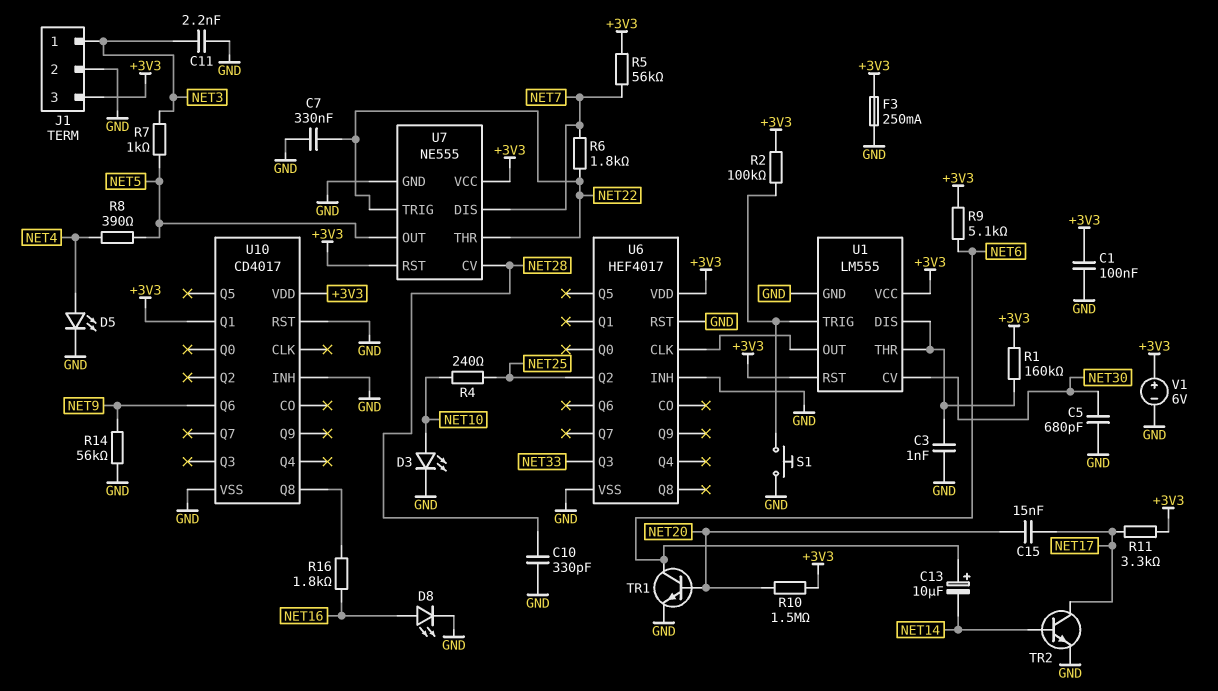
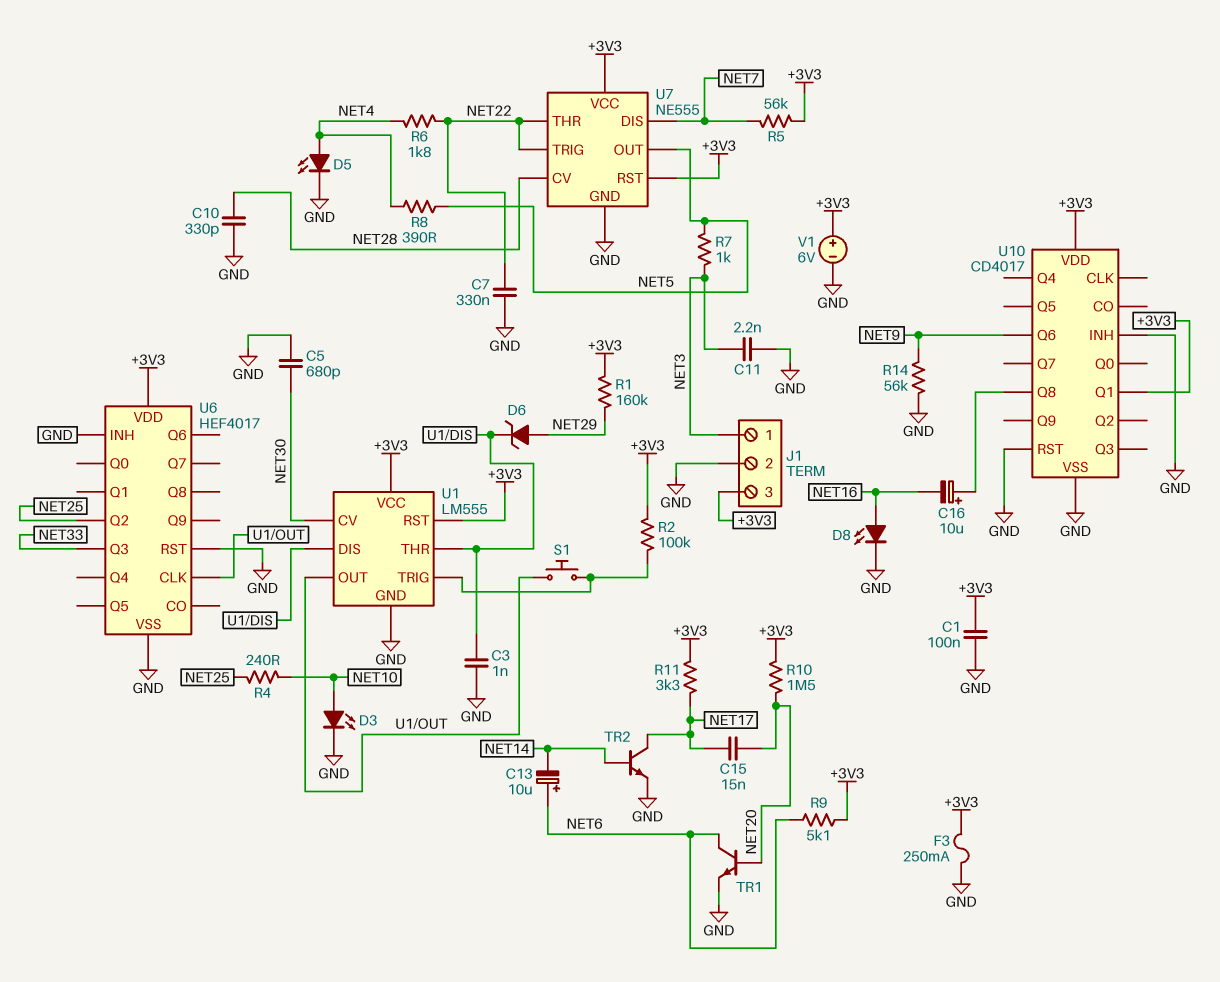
C16: none -> 10uF (plus U10/Q8, minus NET16)
D6: none -> zener (A NET29, K U1/DIS)
R1: 160k (+3V3, U1/DIS) -> 160k (+3V3, NET29)
R6: 1.8k (NET7, NET22) -> 1.8k (NET4, NET22)
R16: 1.8k (NET16, U10/Q8) -> none
S1: button (GND, U1/TRIG) -> button (U1/OUT, U1/TRIG)

